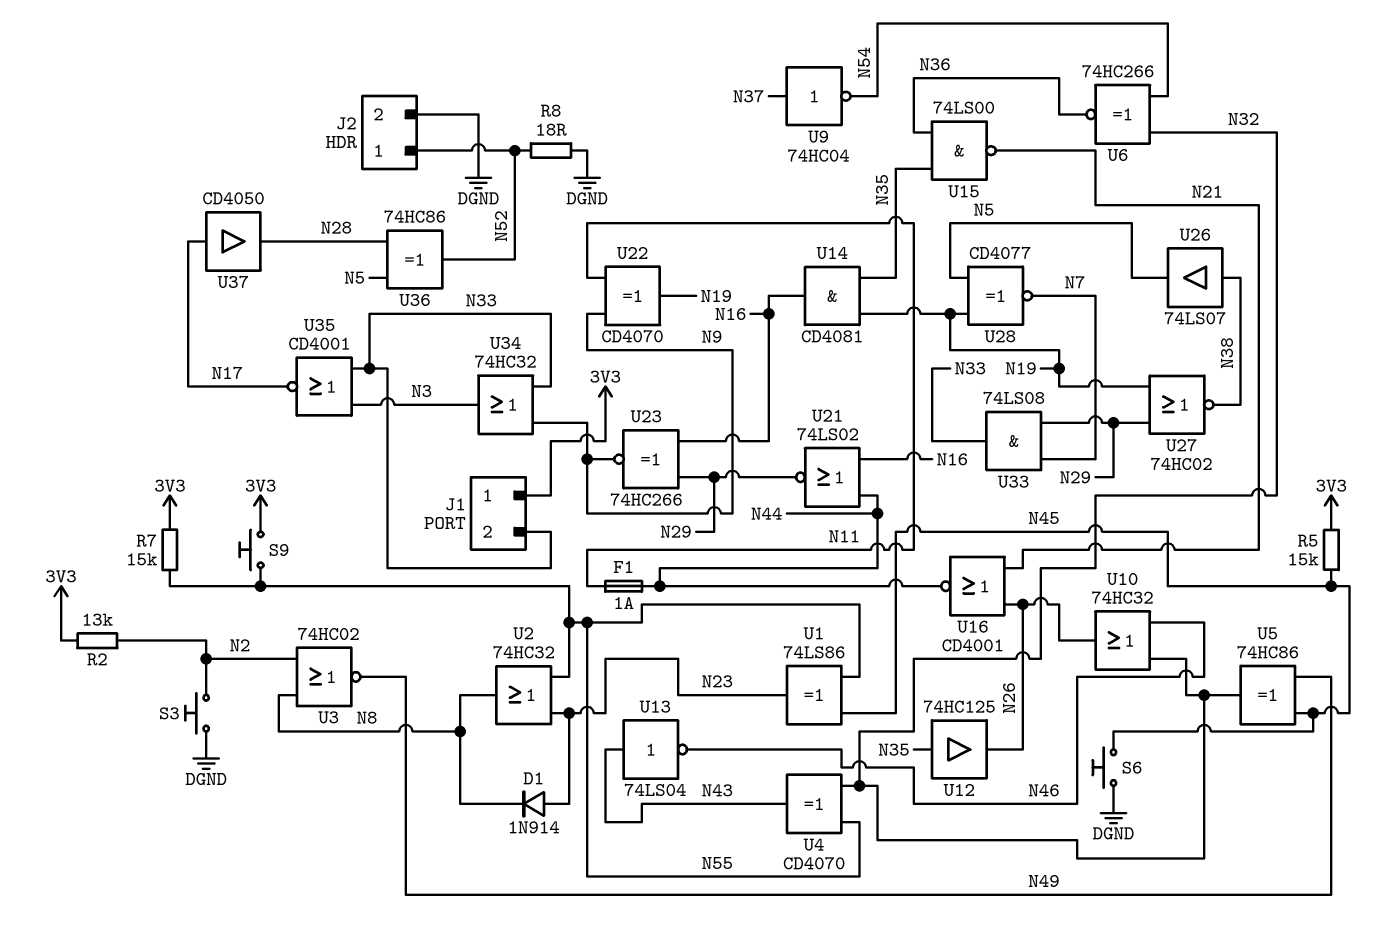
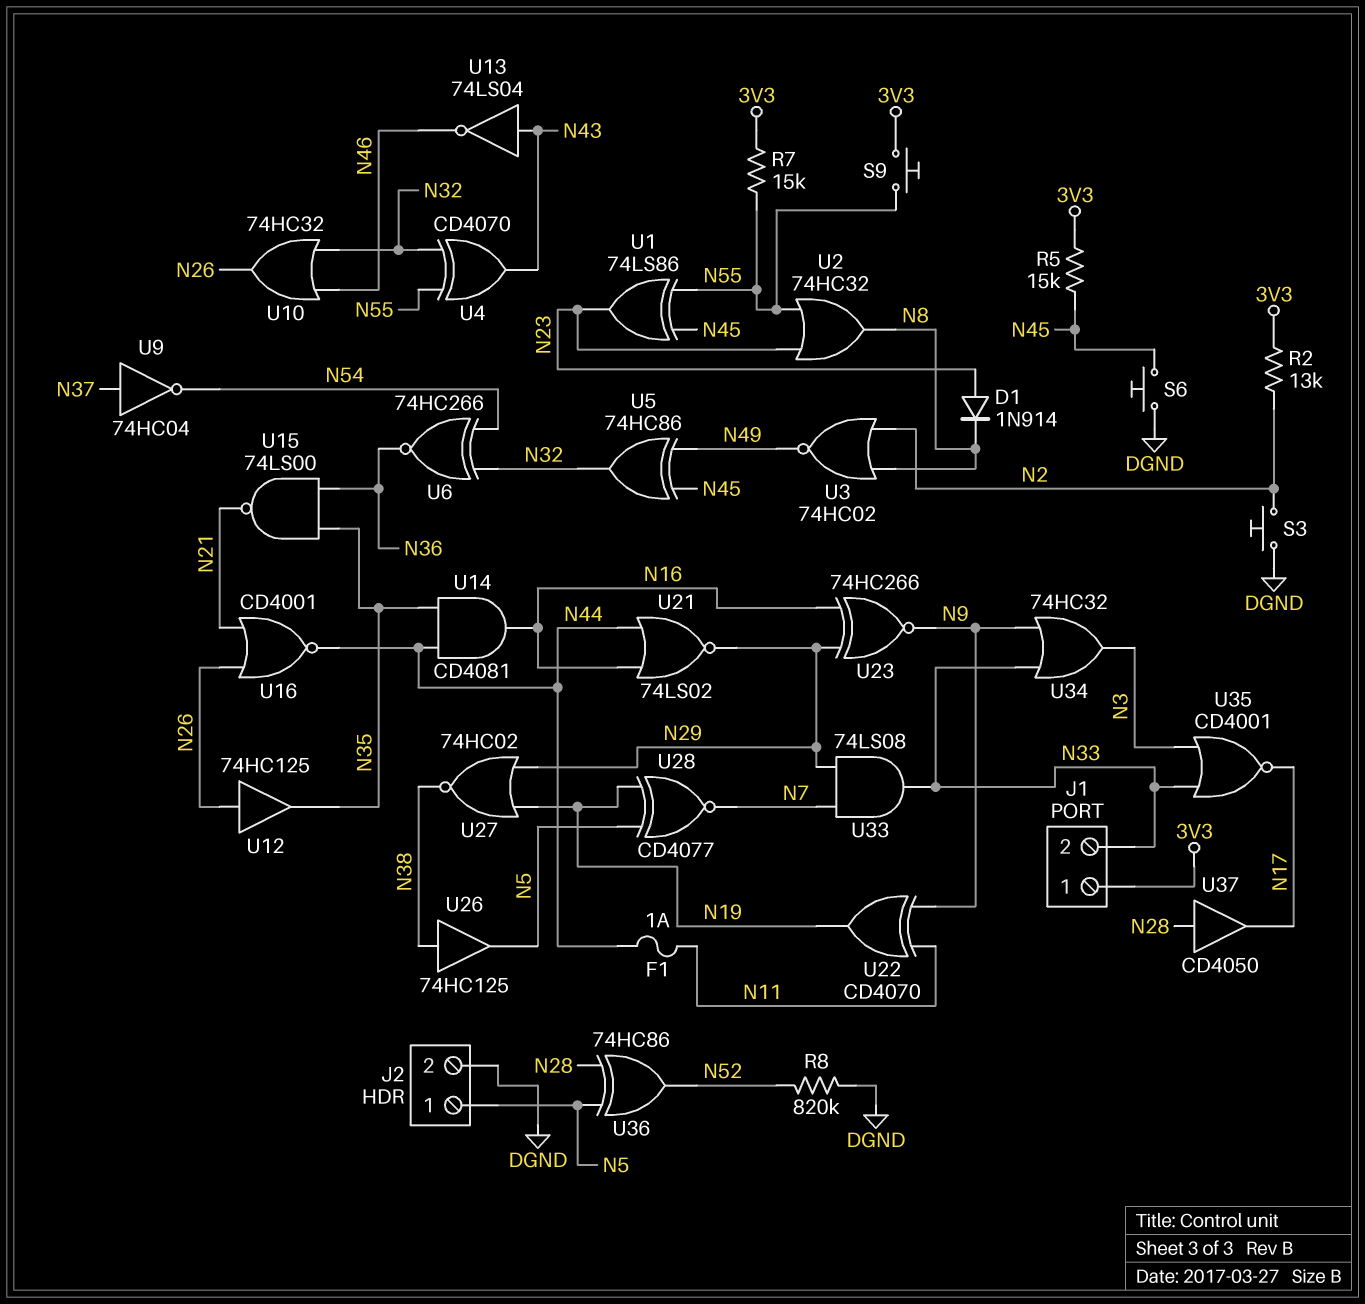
J2 pin 1: N52 -> N5
R8: 18 (DGND, N52) -> 820k (DGND, N52)
U12: buffer 74HC125 (in N35, out N26) -> buffer 74HC125 (in N26, out N35)
U14: AND CD4081 (in N19, in N35, out N16) -> AND CD4081 (in N35, in N44, out N16)
U26: buffer 74LS07 (in N38, out N5) -> buffer 74HC125 (in N38, out N5)
U37: buffer CD4050 (in N17, out N28) -> buffer CD4050 (in N28, out N17)

